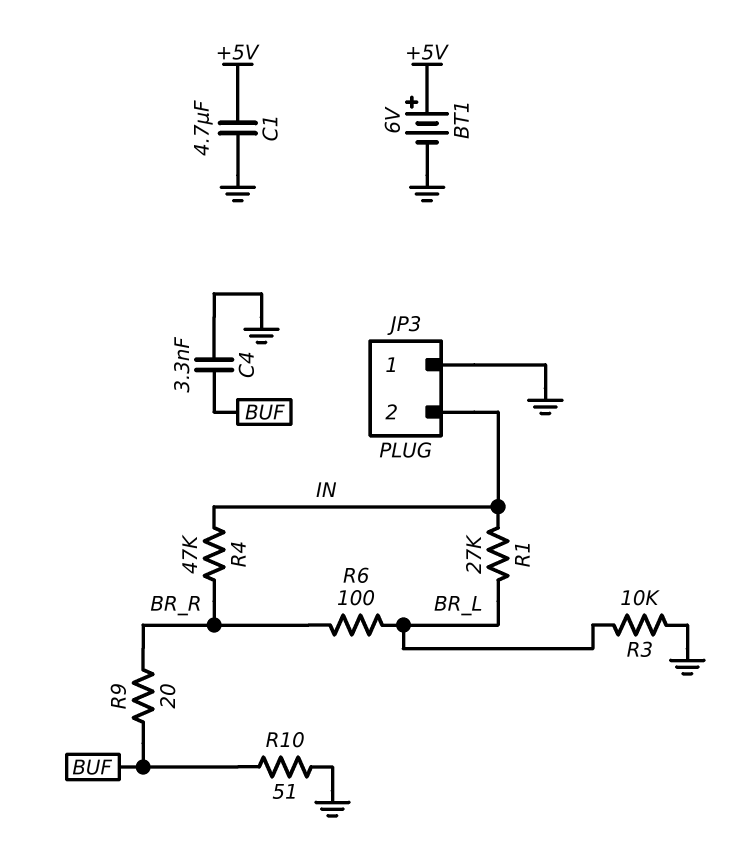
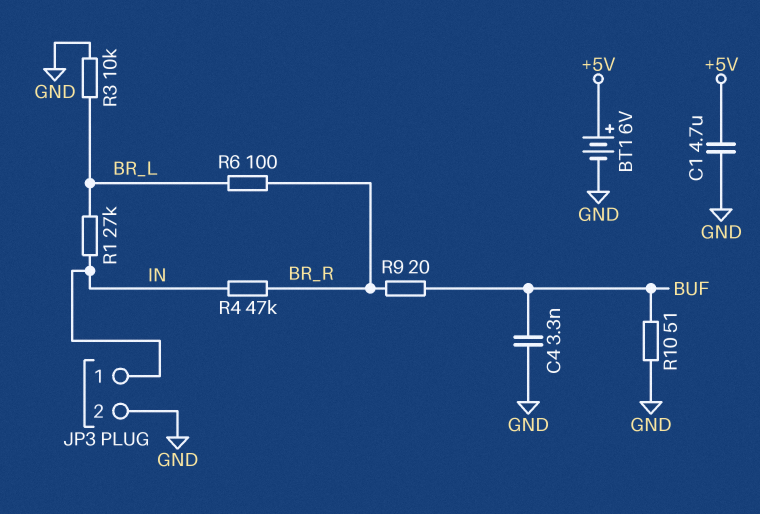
JP3 pin 1: GND -> IN
JP3 pin 2: IN -> GND

